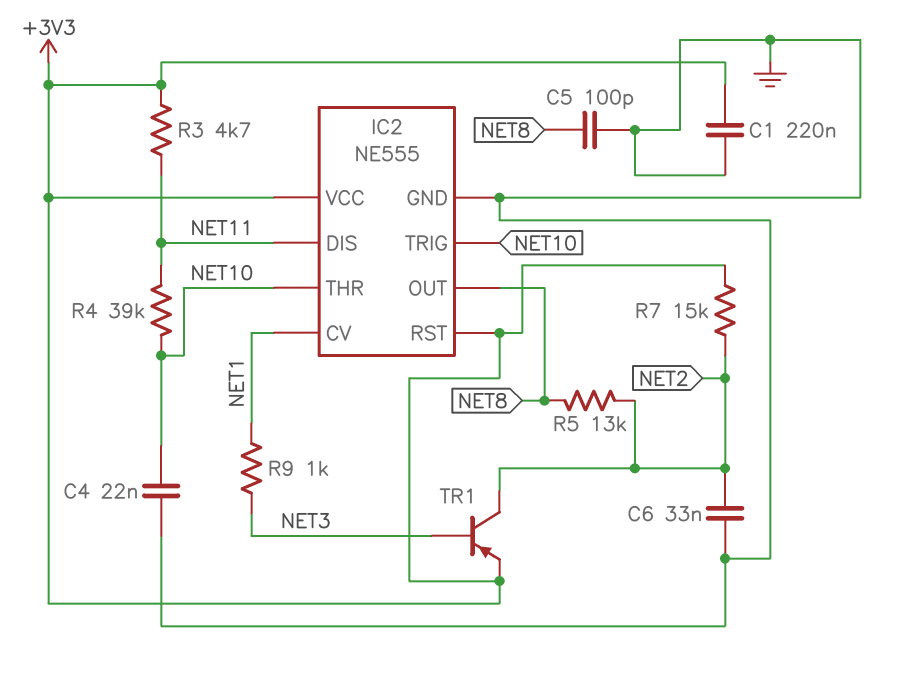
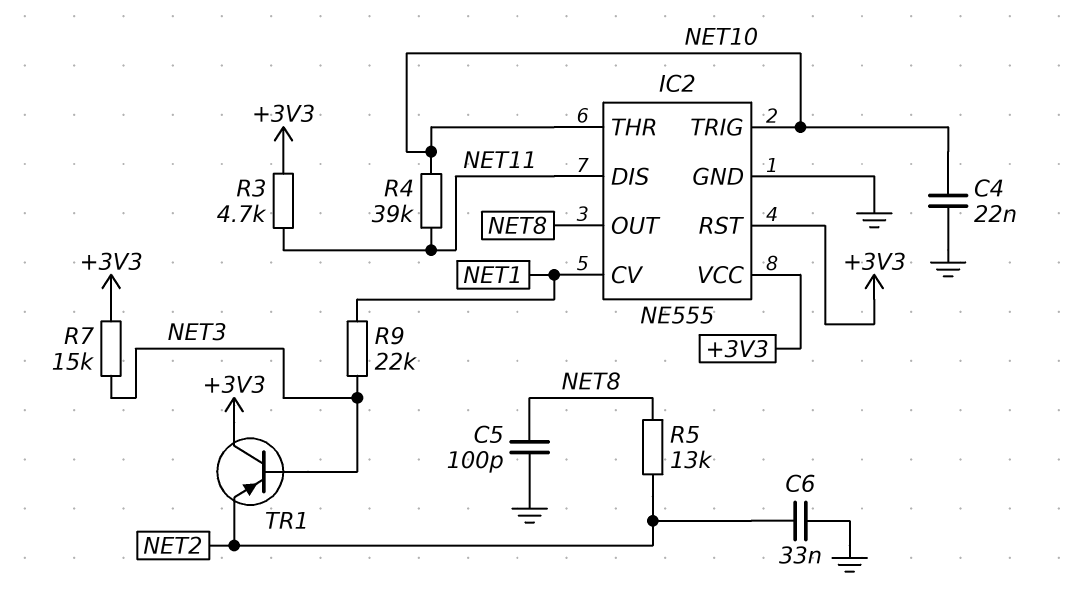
C1: 220nF (+3V3, GND) -> none
R7: 15k (+3V3, NET2) -> 15k (+3V3, NET3)
R9: 1k (NET1, NET3) -> 22k (NET1, NET3)
TR1: PNP (B NET3, C NET2, E +3V3) -> PNP (B NET3, C +3V3, E NET2)

